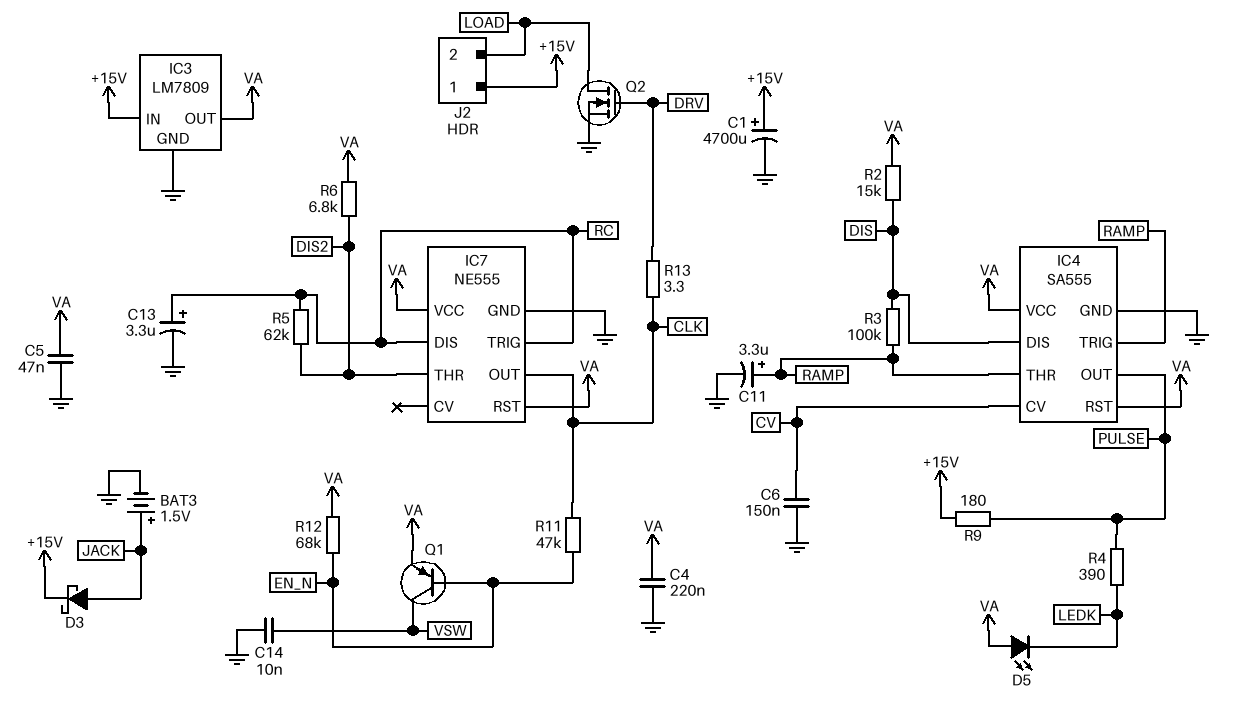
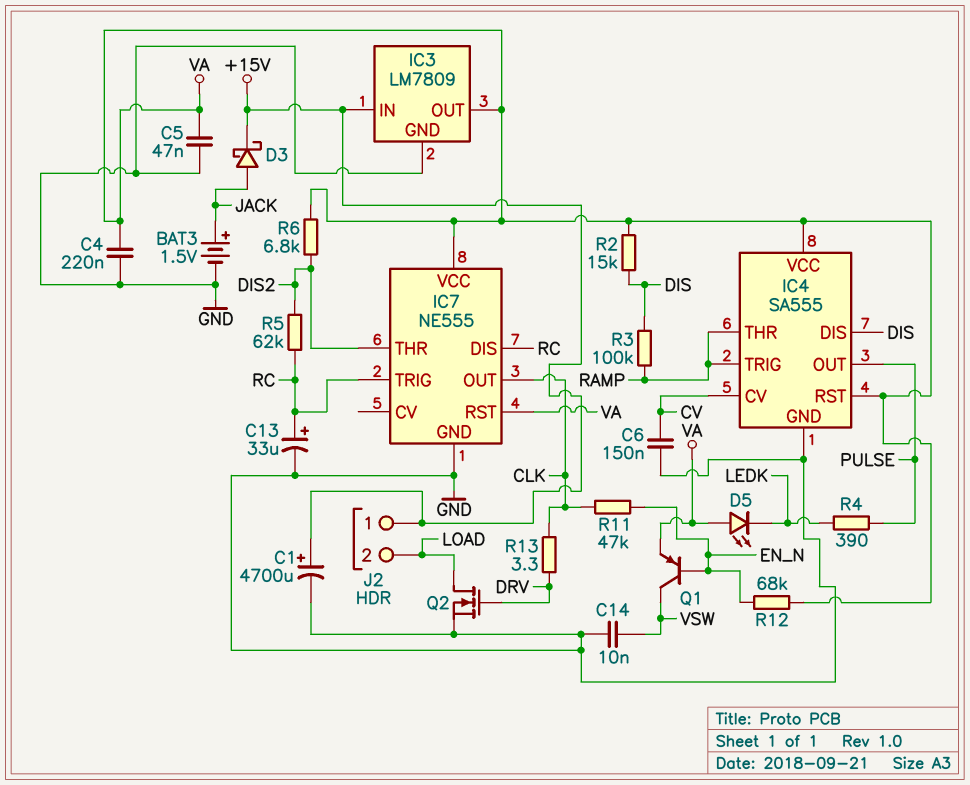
C11: 3.3uF (plus RAMP, minus GND) -> none
C13: 3.3uF (plus RC, minus GND) -> 33uF (plus RC, minus GND)
R9: 180 (+15V, PULSE) -> none

